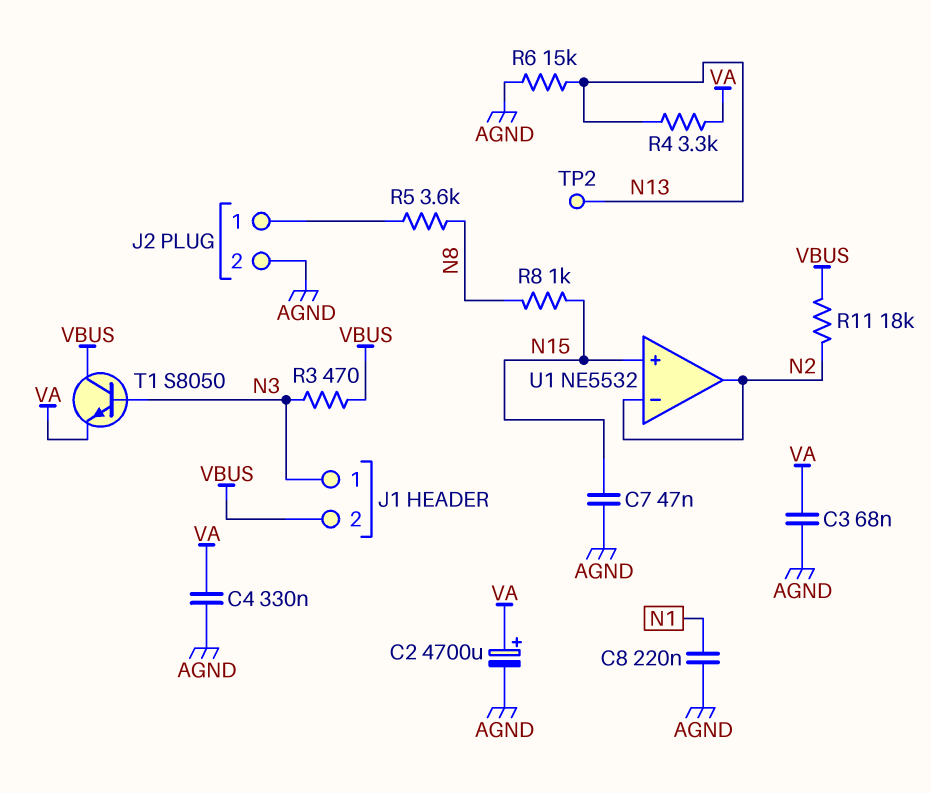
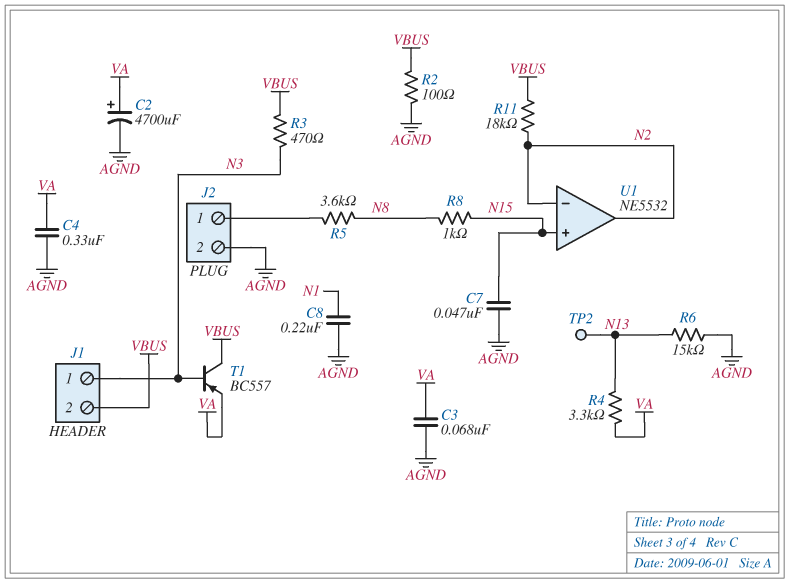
R2: none -> 100 (AGND, VBUS)
T1: NPN S8050 (B N3, C VBUS, E VA) -> PNP BC557 (B N3, C VBUS, E VA)

